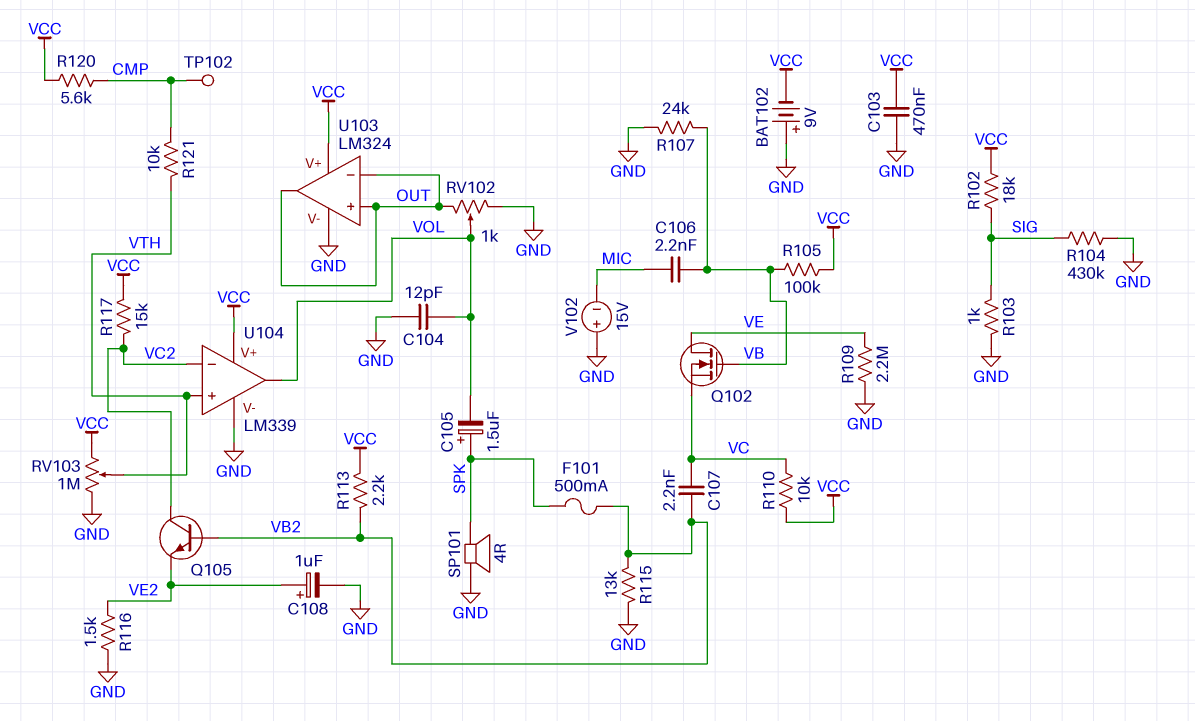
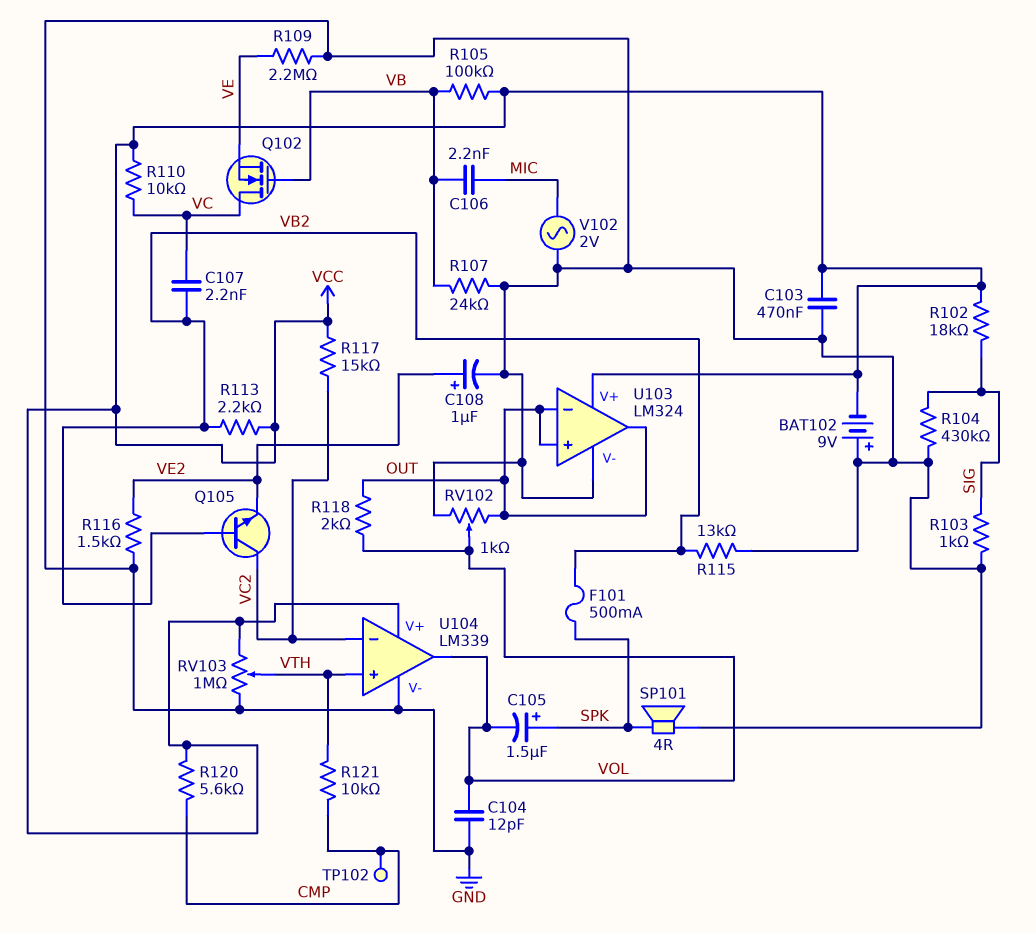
Q102: NMOS (G VB, D VE, S VC) -> NMOS (G VB, D VC, S VE)
R118: none -> 2k (OUT, VOL)
V102: 15V (plus GND, minus MIC) -> AC 2V (GND, MIC)

